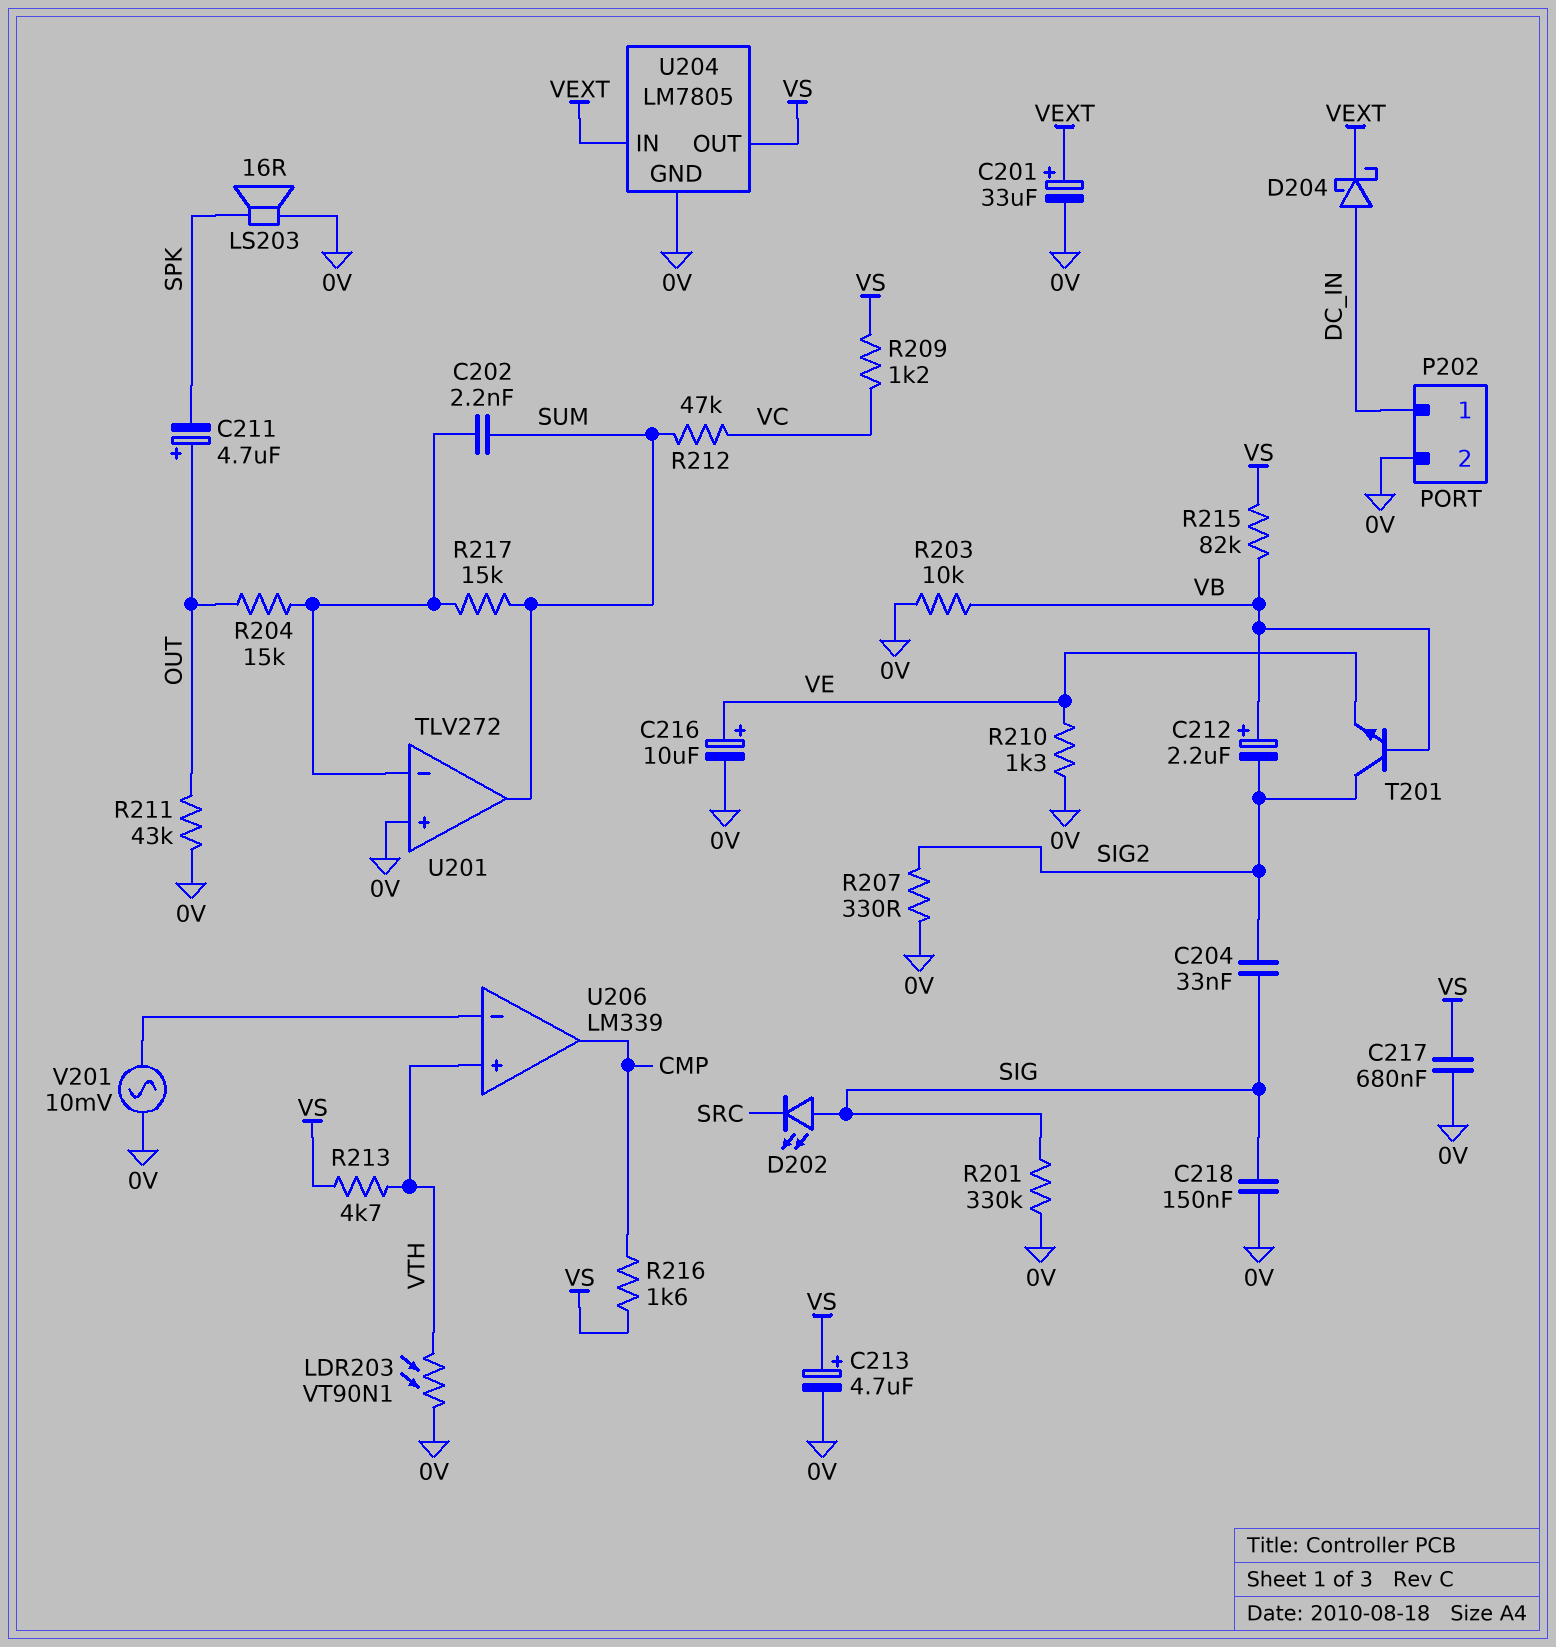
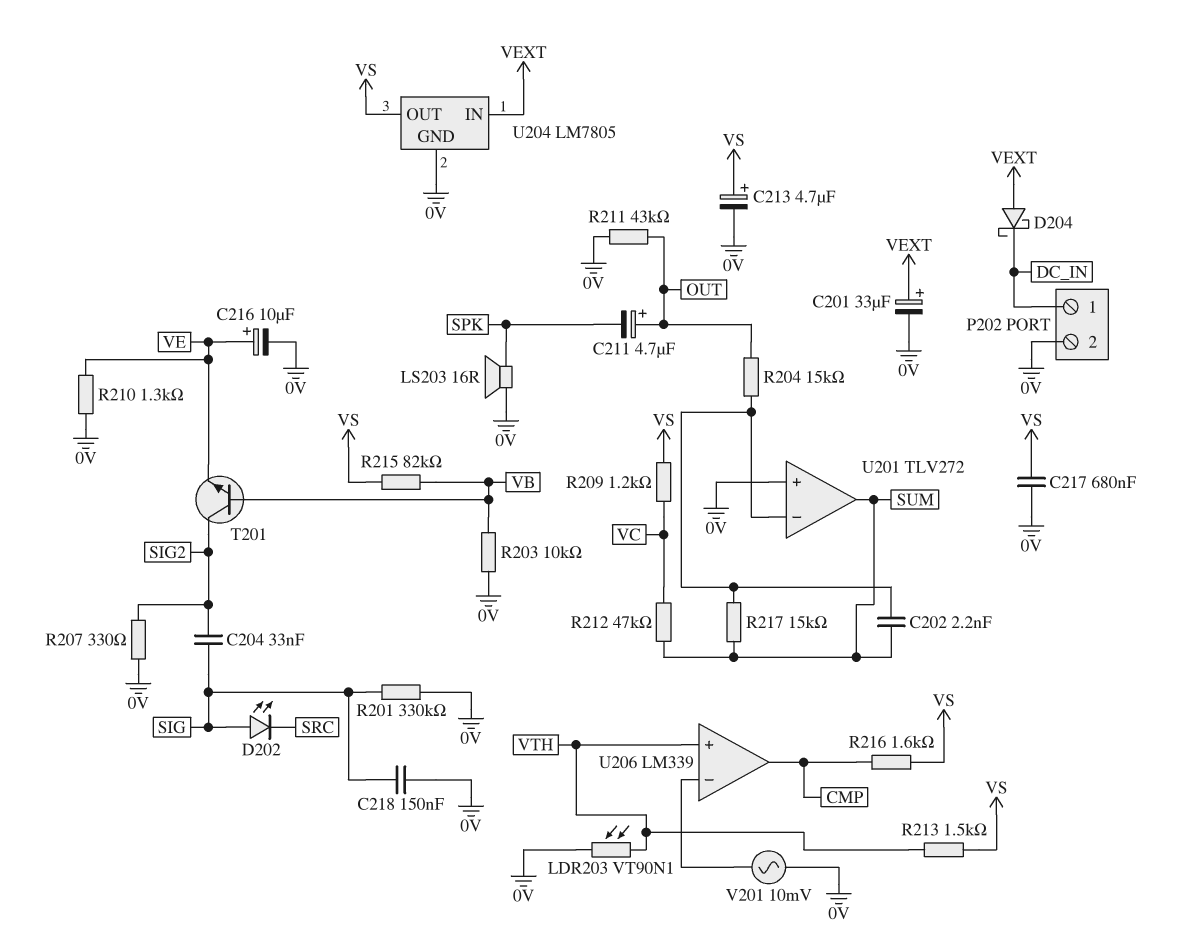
C212: 2.2uF (plus VB, minus SIG2) -> none
D204: schottky (A DC_IN, K VEXT) -> schottky (A VEXT, K DC_IN)
R213: 4.7k (VS, VTH) -> 1.5k (VS, VTH)

